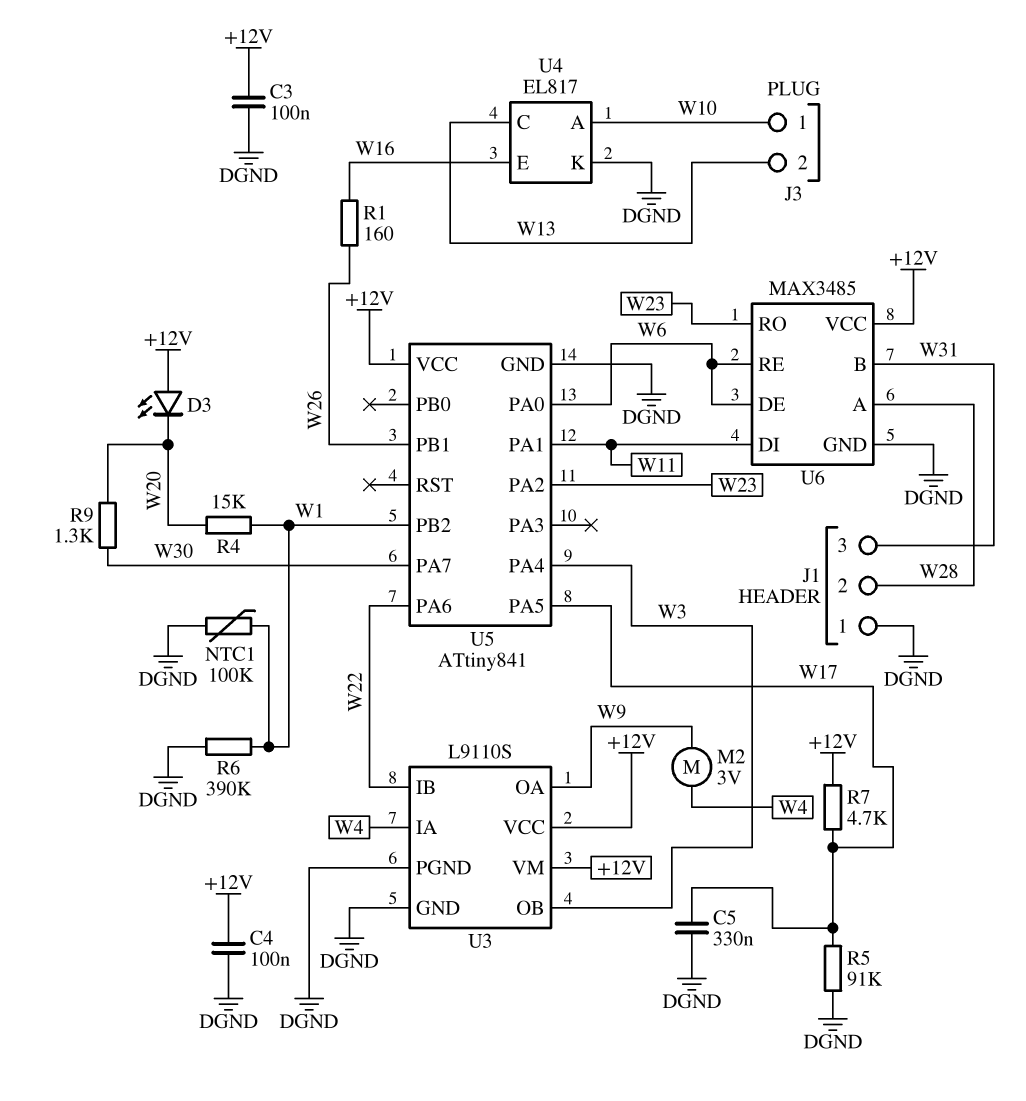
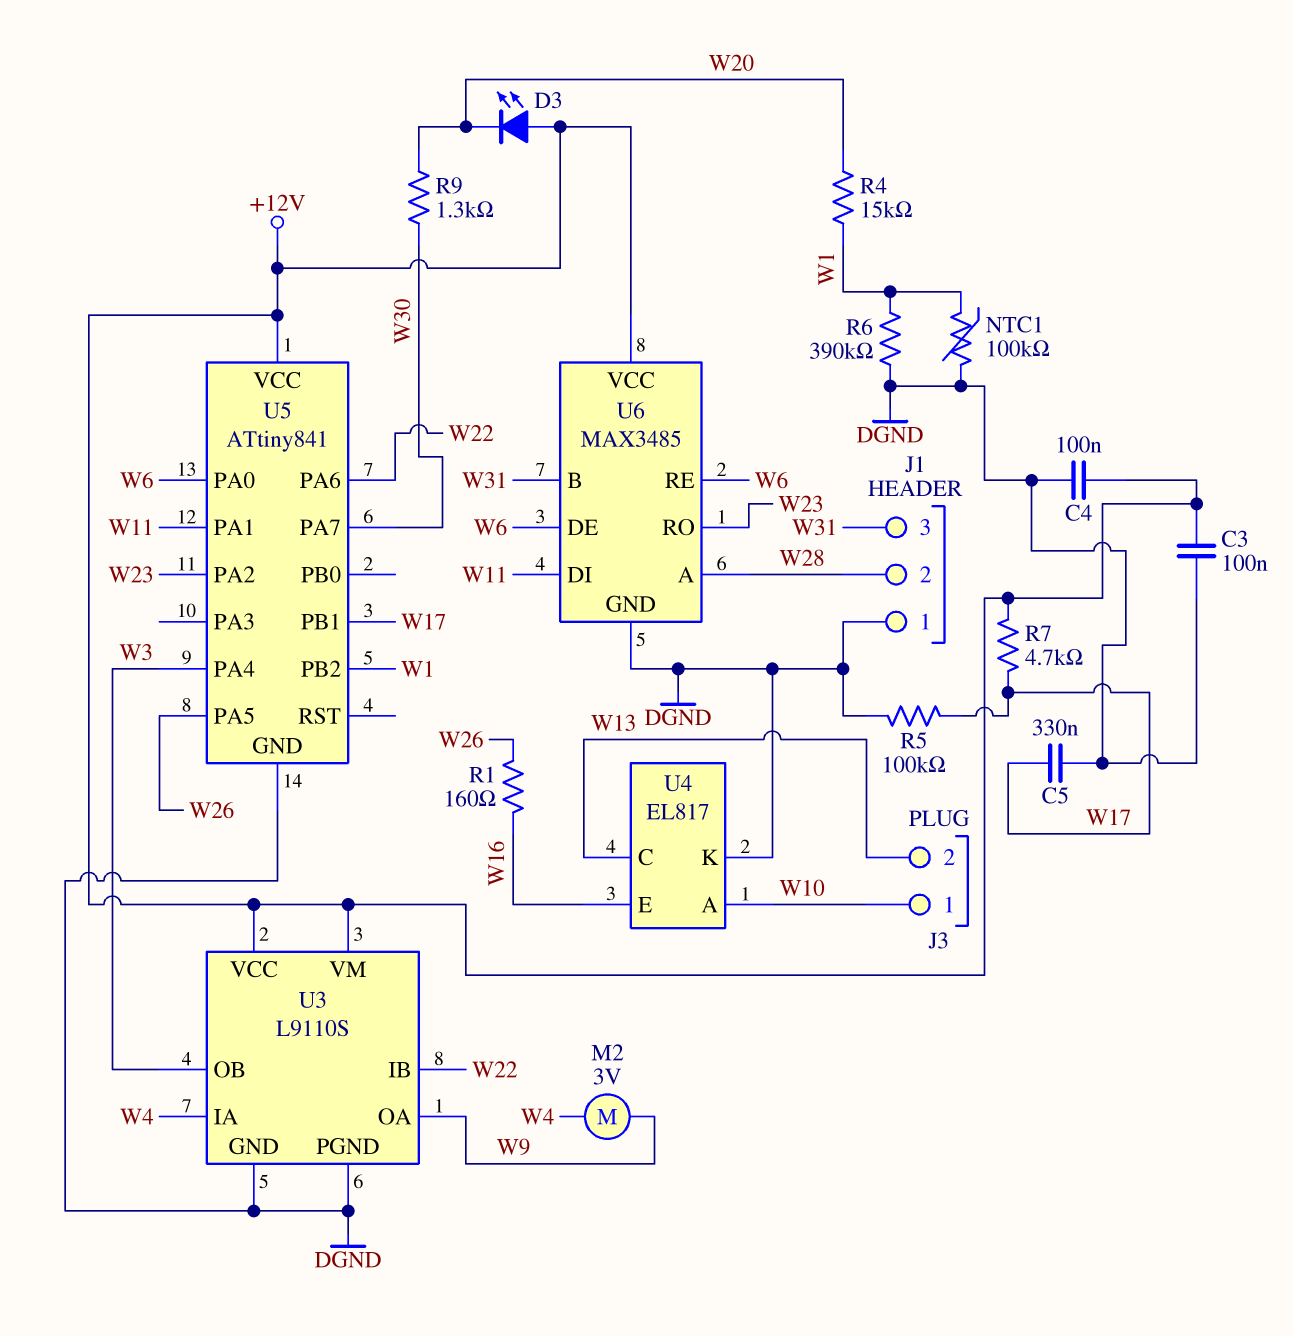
R5: 91k (DGND, W17) -> 100k (DGND, W17)
U5 pin PA5: W17 -> W26
U5 pin PB1: W26 -> W17

